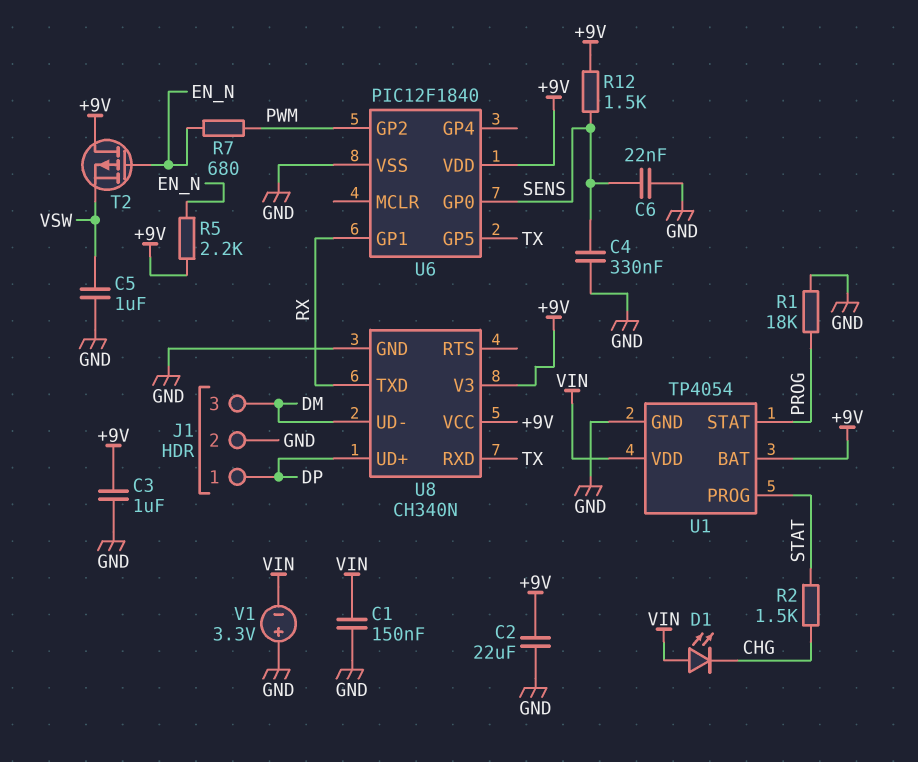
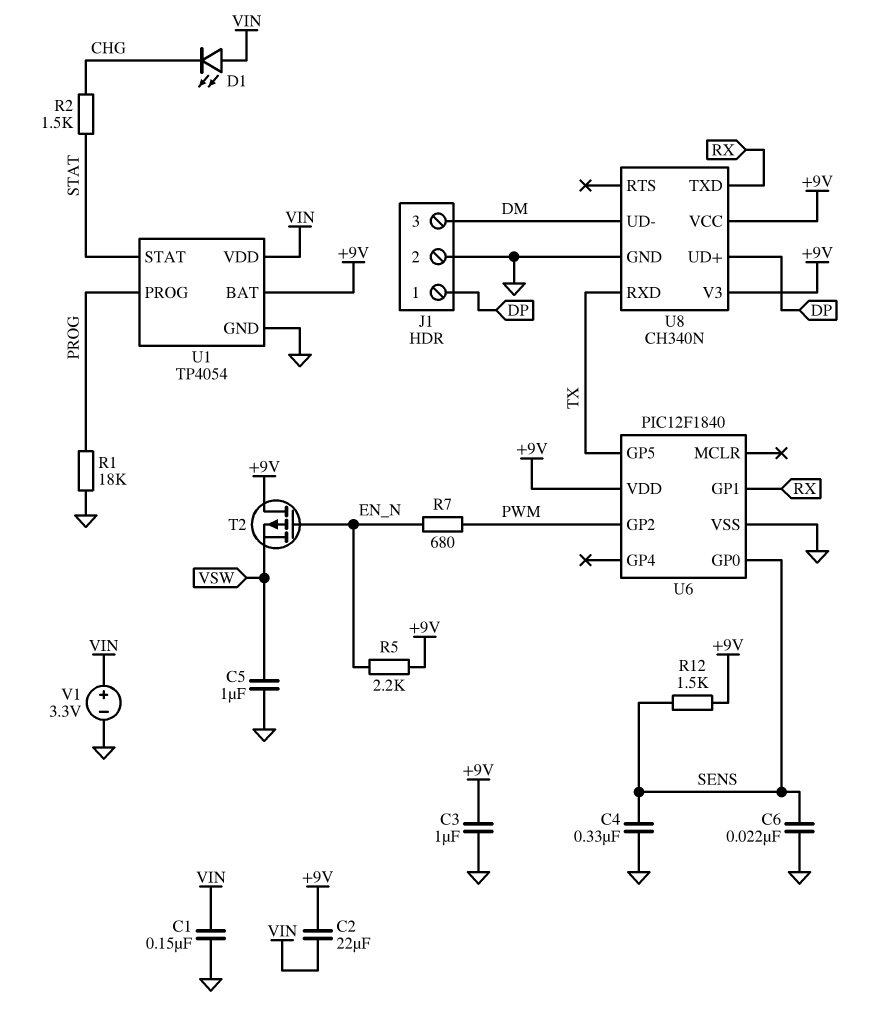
C2: 22uF (+9V, GND) -> 22uF (+9V, VIN)
U1 pin PROG: STAT -> PROG
U1 pin STAT: PROG -> STAT
V1: 3.3V (plus GND, minus VIN) -> 3.3V (plus VIN, minus GND)

